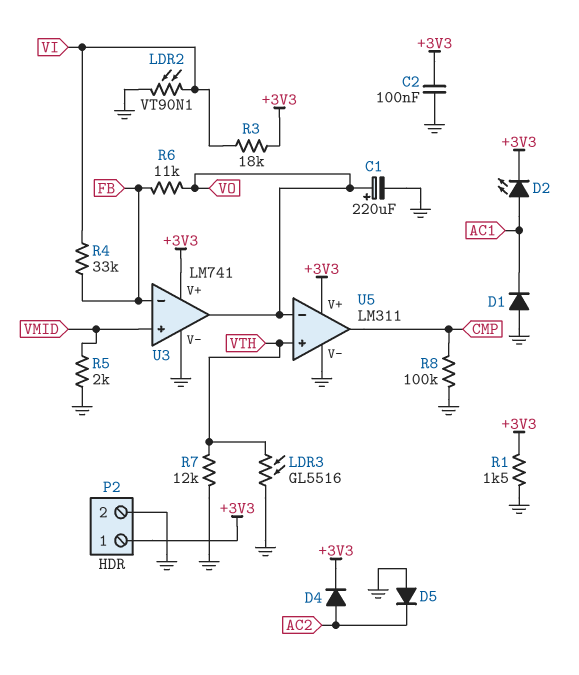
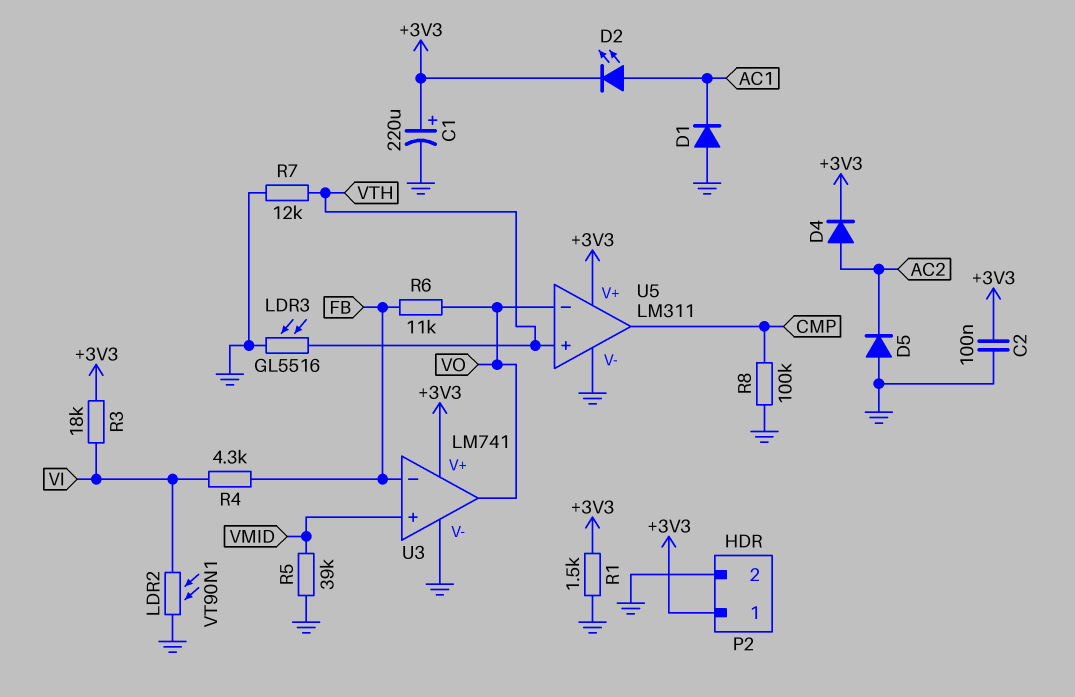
C1: 220uF (plus VO, minus GND) -> 220uF (plus +3V3, minus GND)
R4: 33k (FB, VI) -> 4.3k (FB, VI)
R5: 2k (GND, VMID) -> 39k (GND, VMID)

